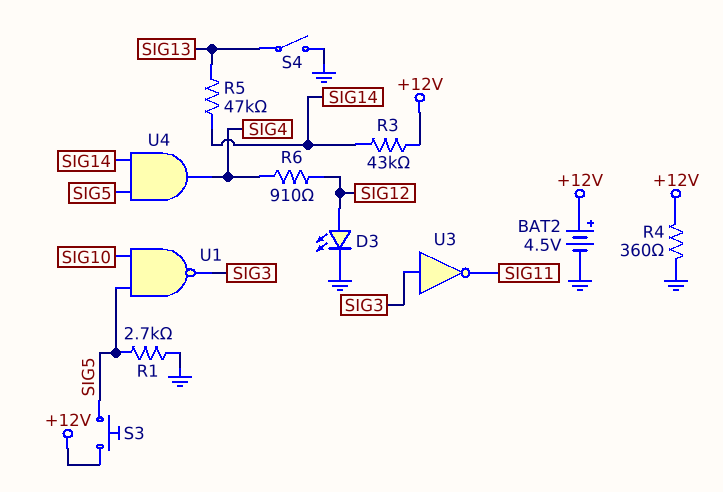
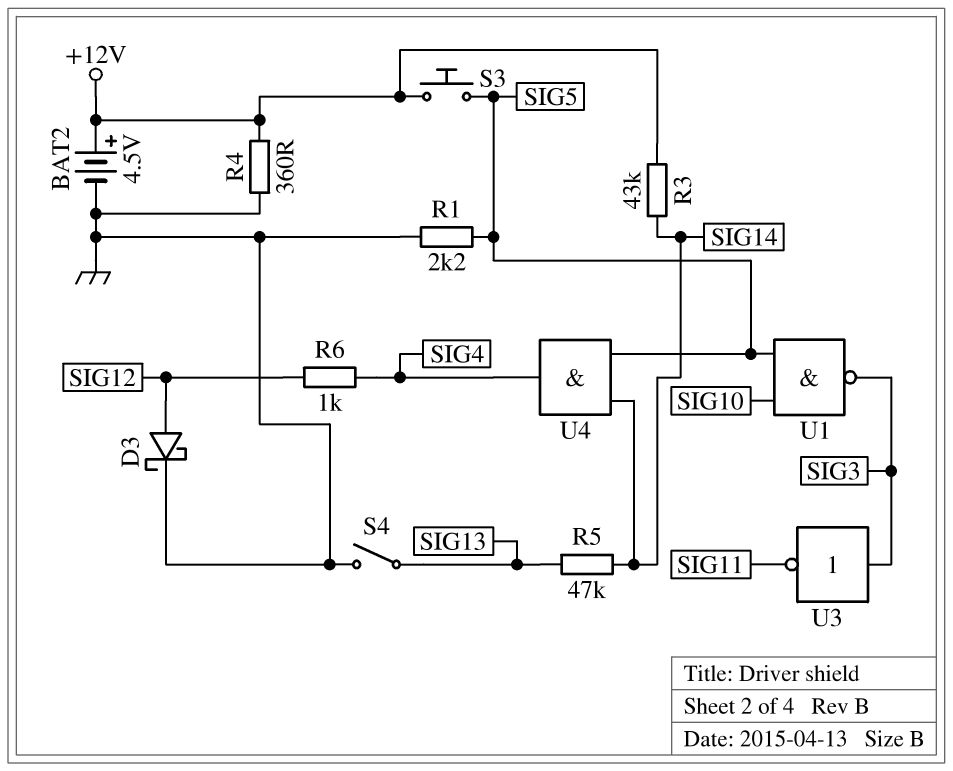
D3: LED (A SIG12, K GND) -> schottky (A SIG12, K GND)
R1: 2.7k (GND, SIG5) -> 2.2k (GND, SIG5)
R6: 910 (SIG4, SIG12) -> 1k (SIG4, SIG12)

